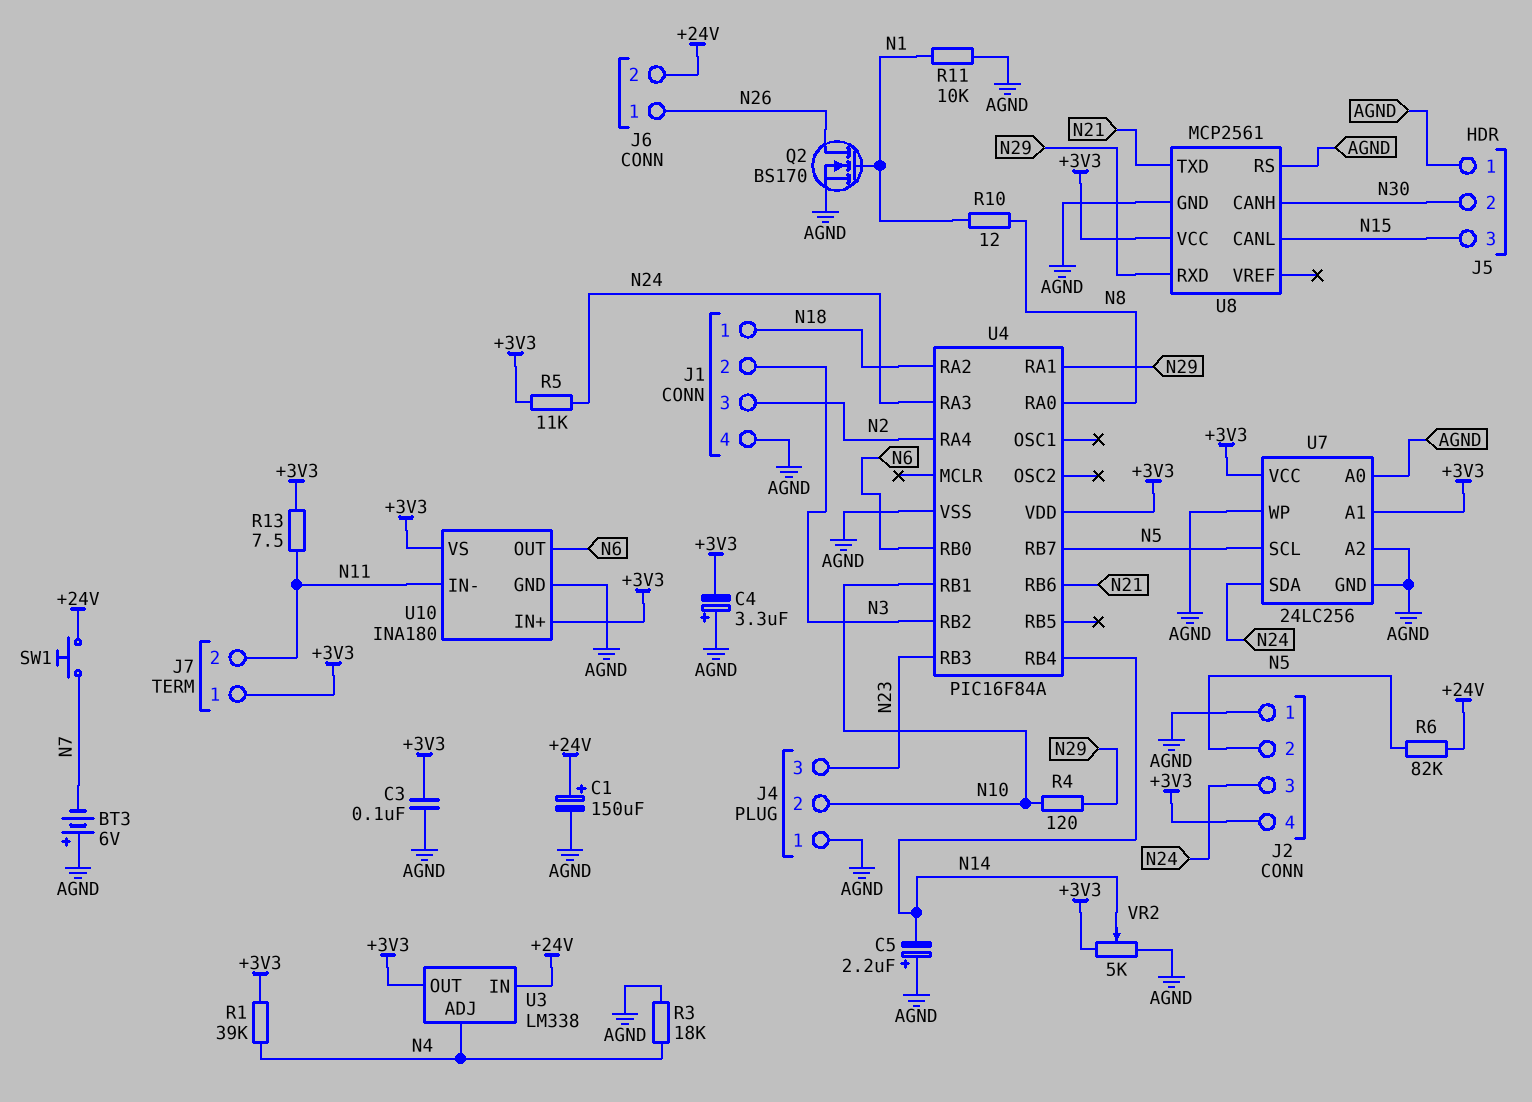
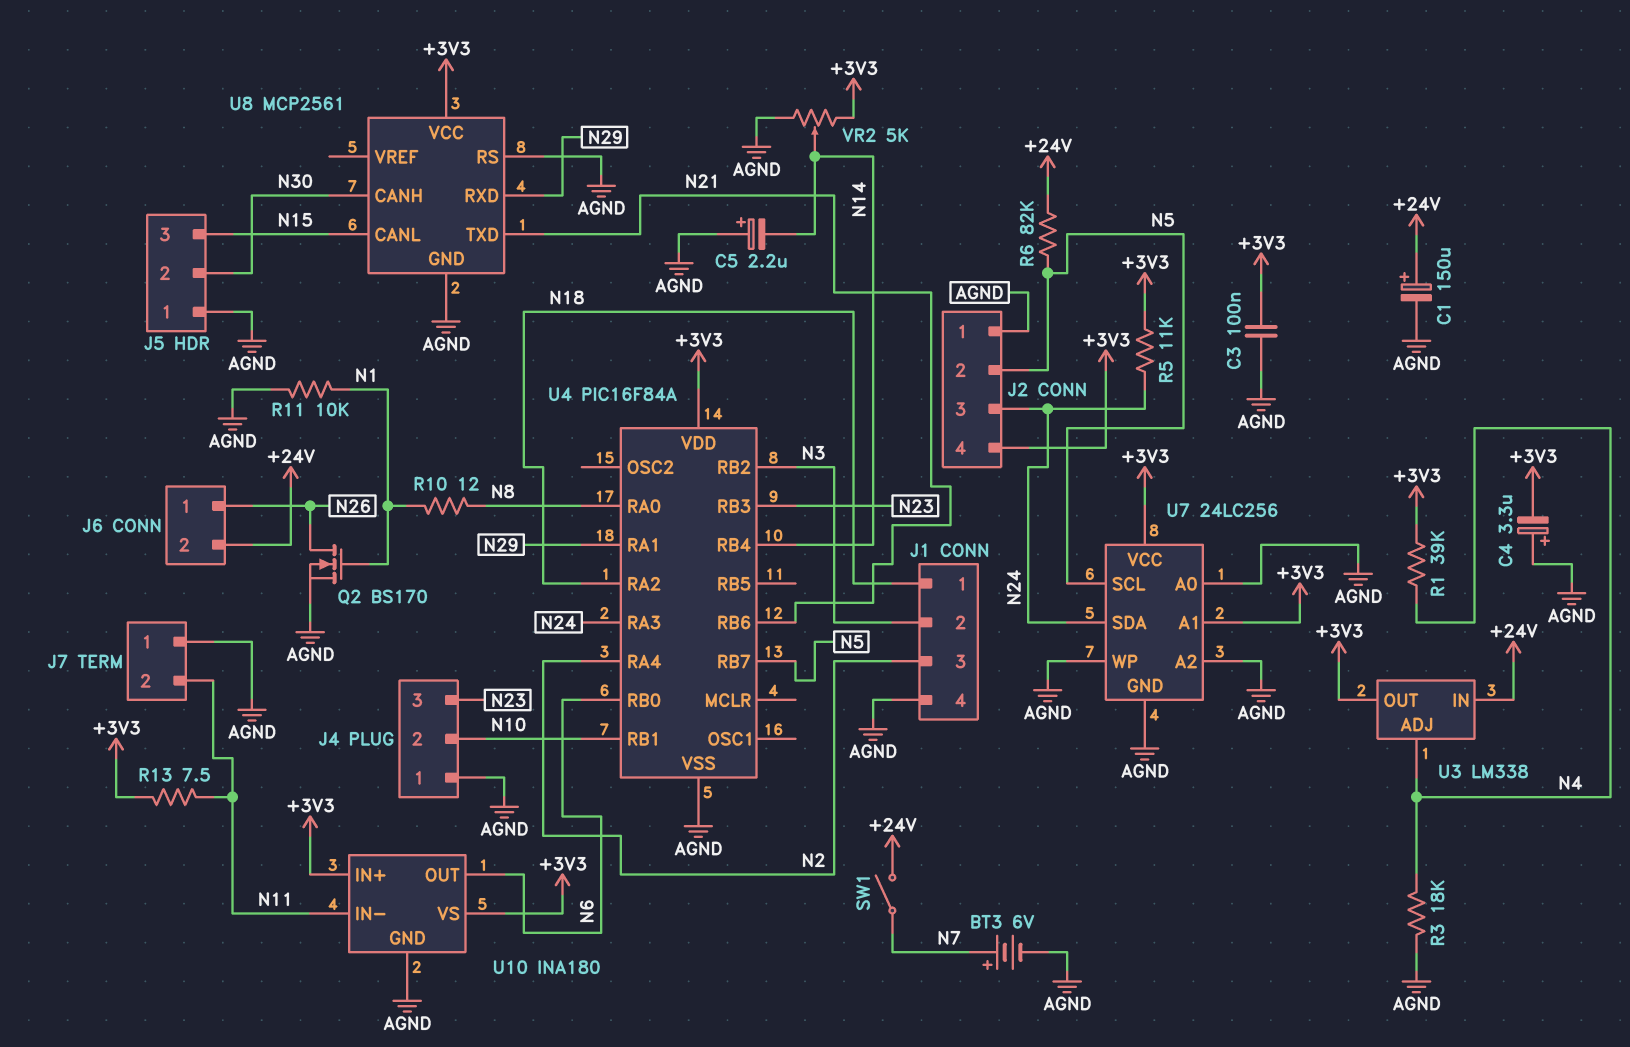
BT3: 6V (plus AGND, minus N7) -> 6V (plus N7, minus AGND)
J7 pin 1: +3V3 -> AGND
R4: 120 (N10, N29) -> none
SW1: button (+24V, N7) -> switch (+24V, N7)

